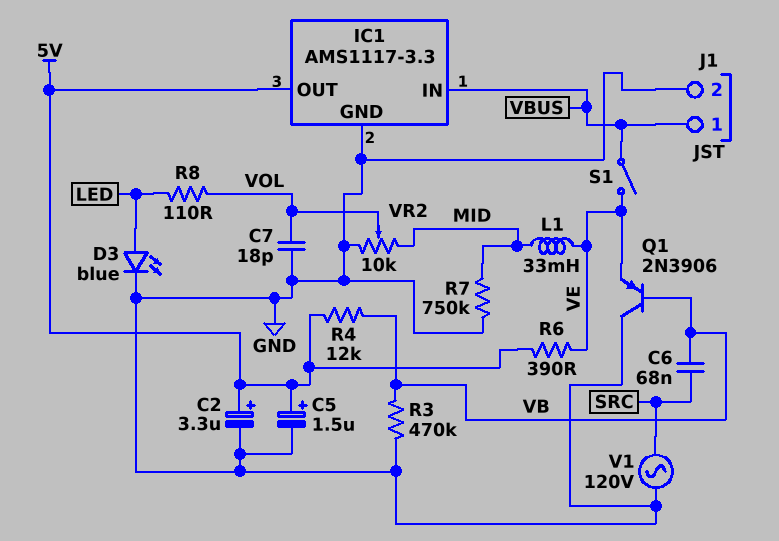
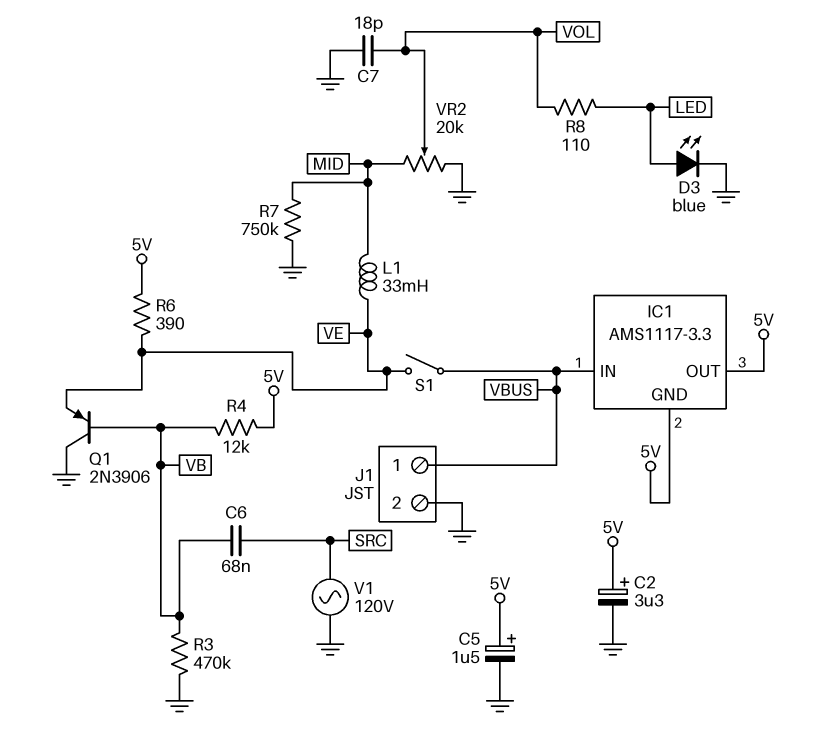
IC1 pin GND: GND -> 5V
VR2: 10k (GND, MID, wiper VOL) -> 20k (GND, MID, wiper VOL)

